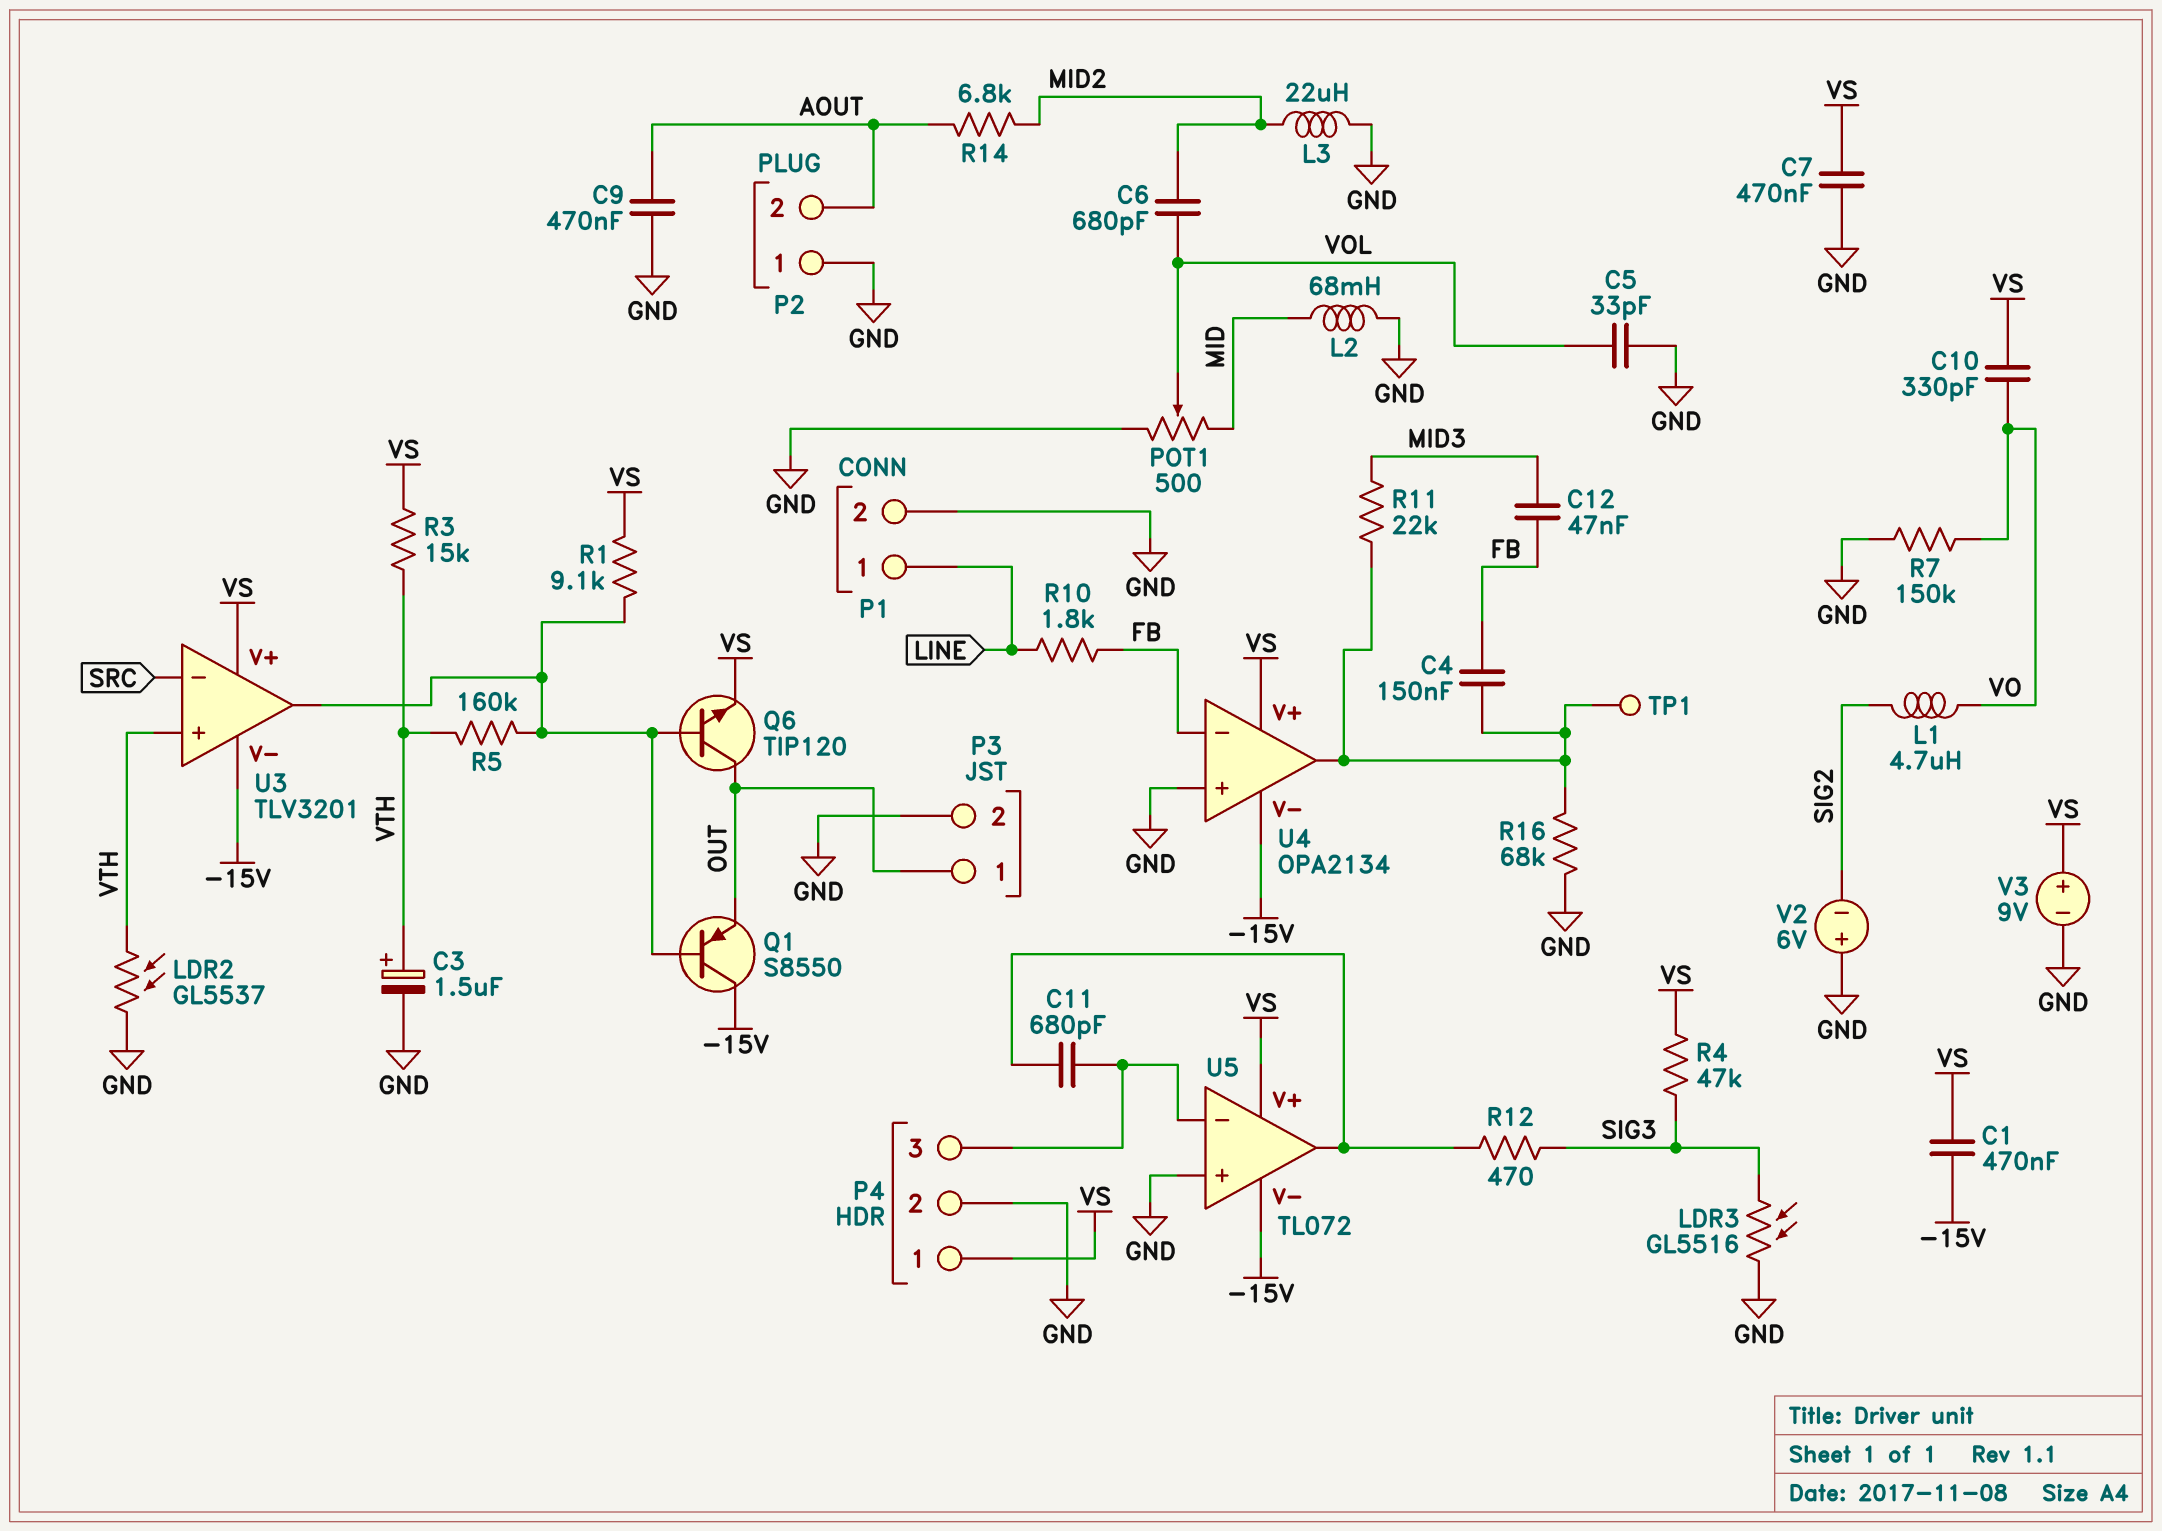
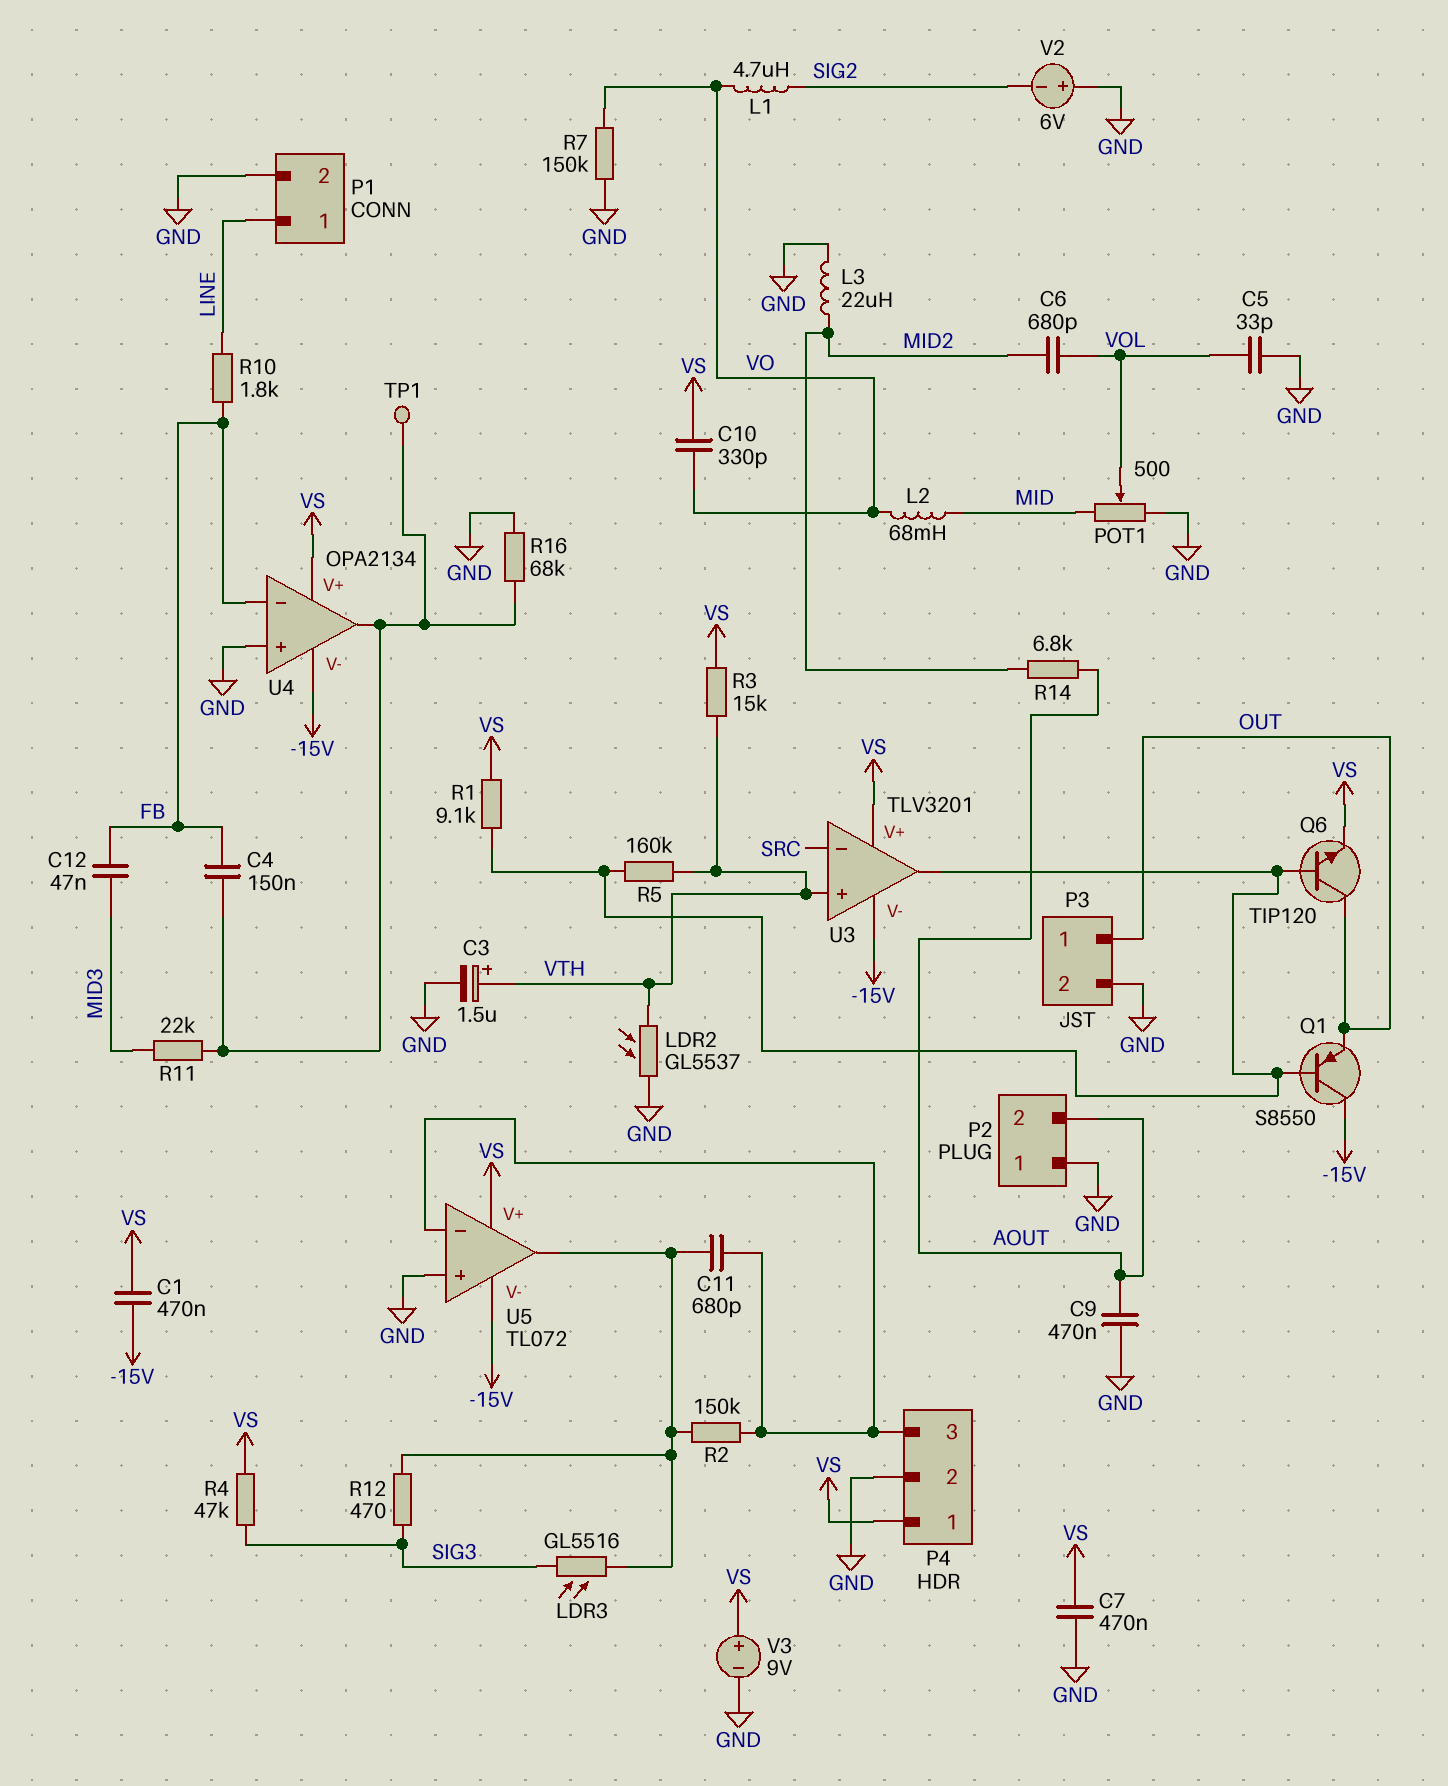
L2: 68mH (GND, MID) -> 68mH (MID, VO)
LDR3: GL5516 (GND, SIG3) -> GL5516 (SIG3, U5/out)
R2: none -> 150k (P4/3, U5/out)

